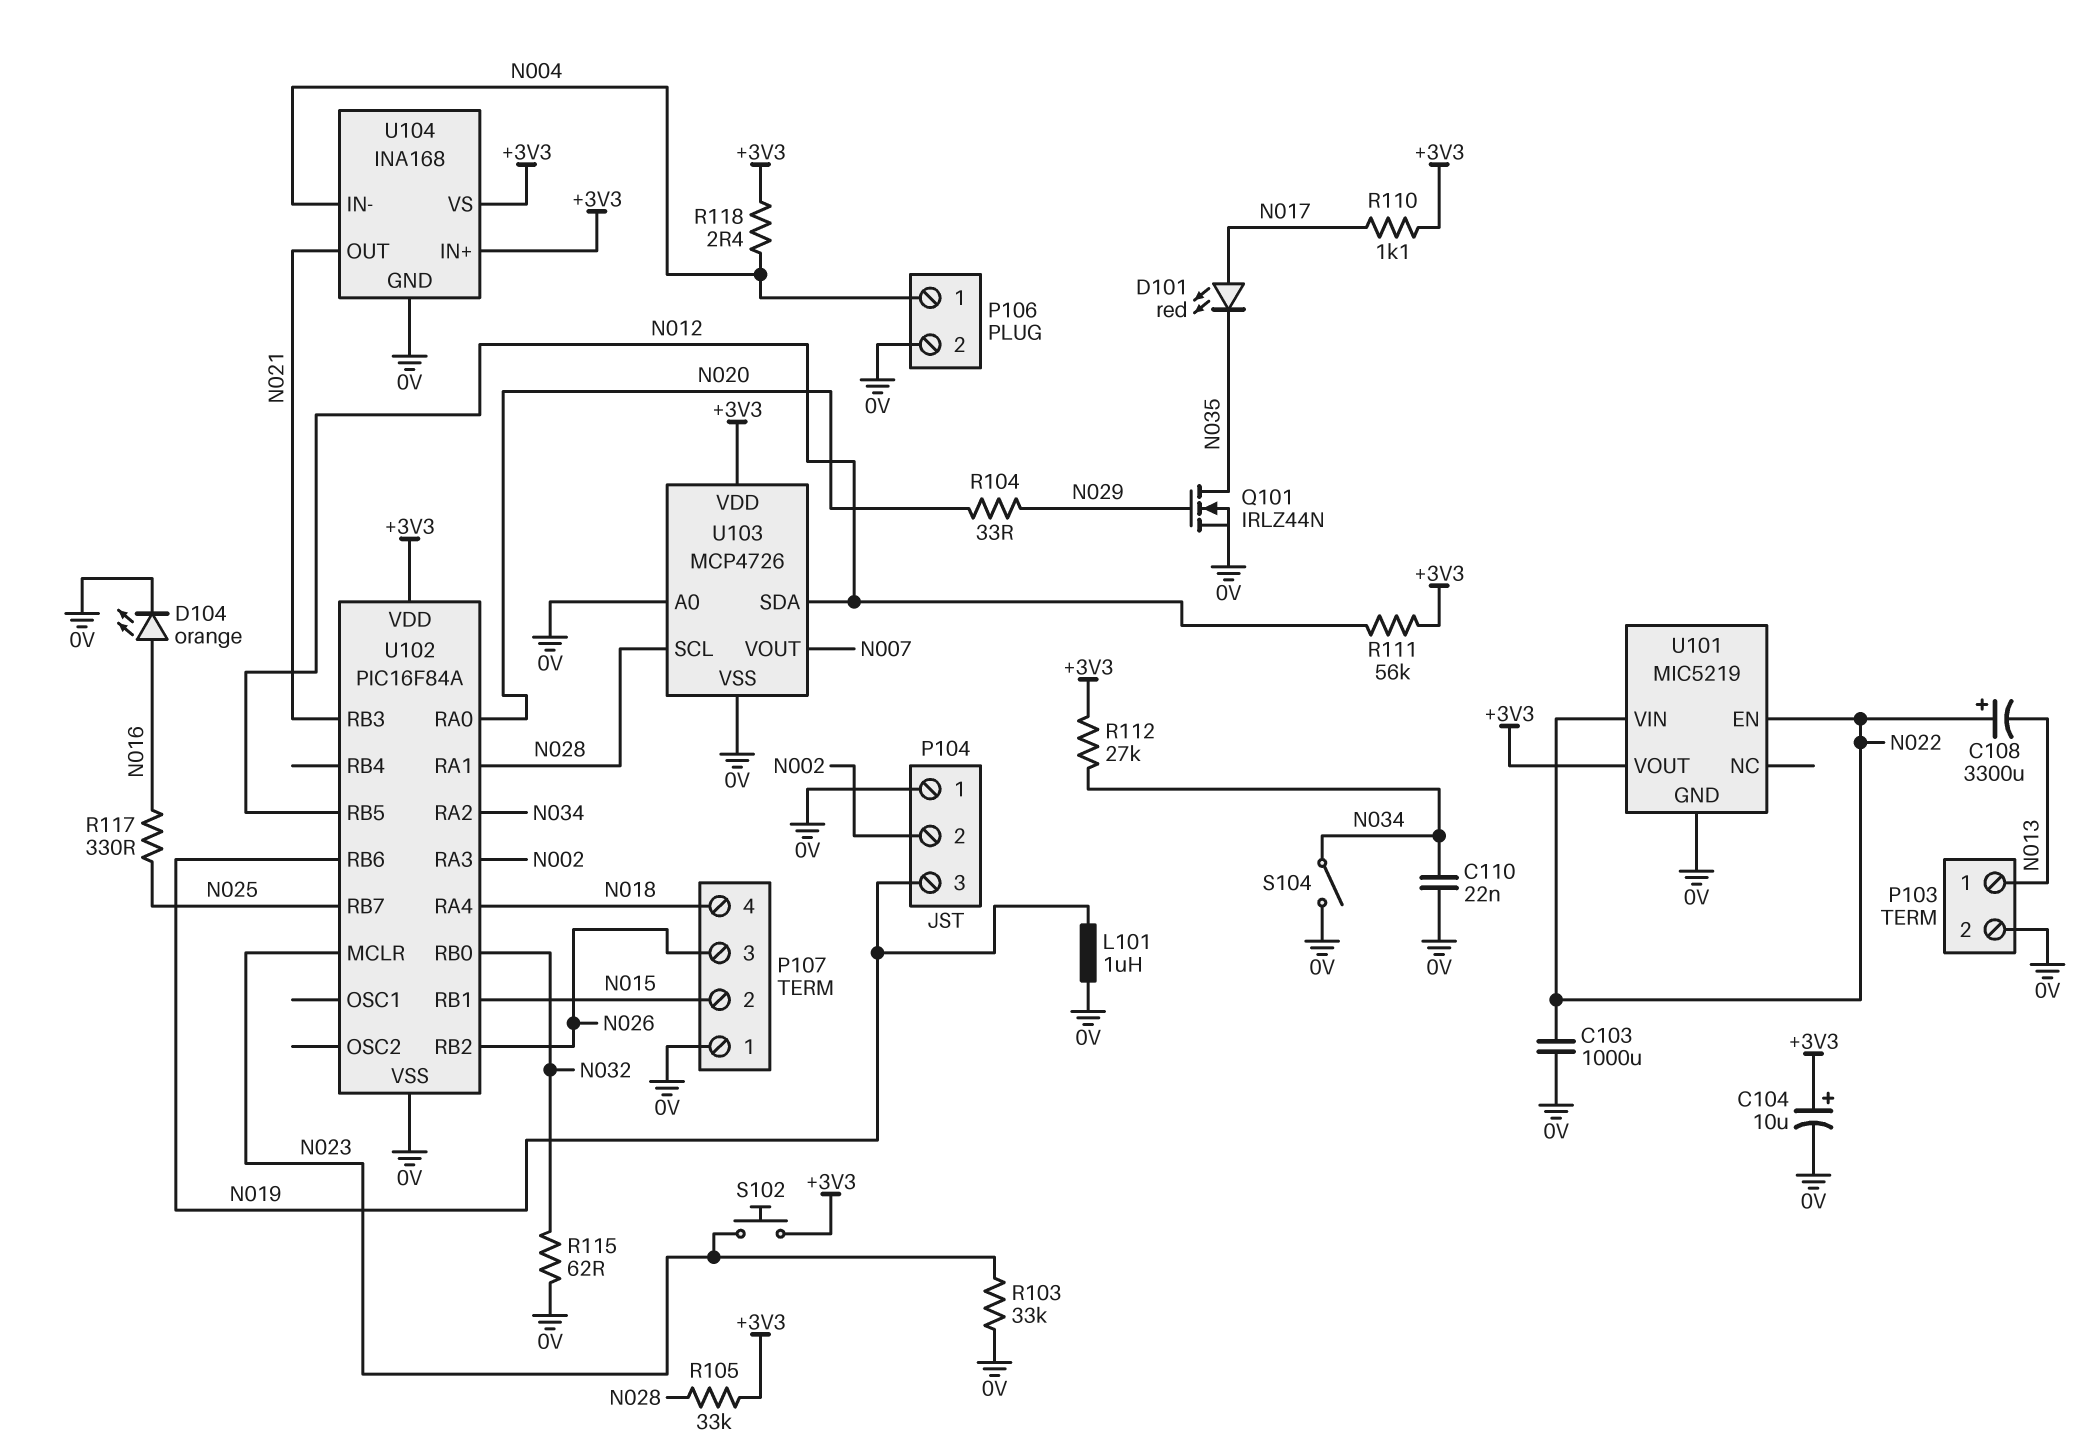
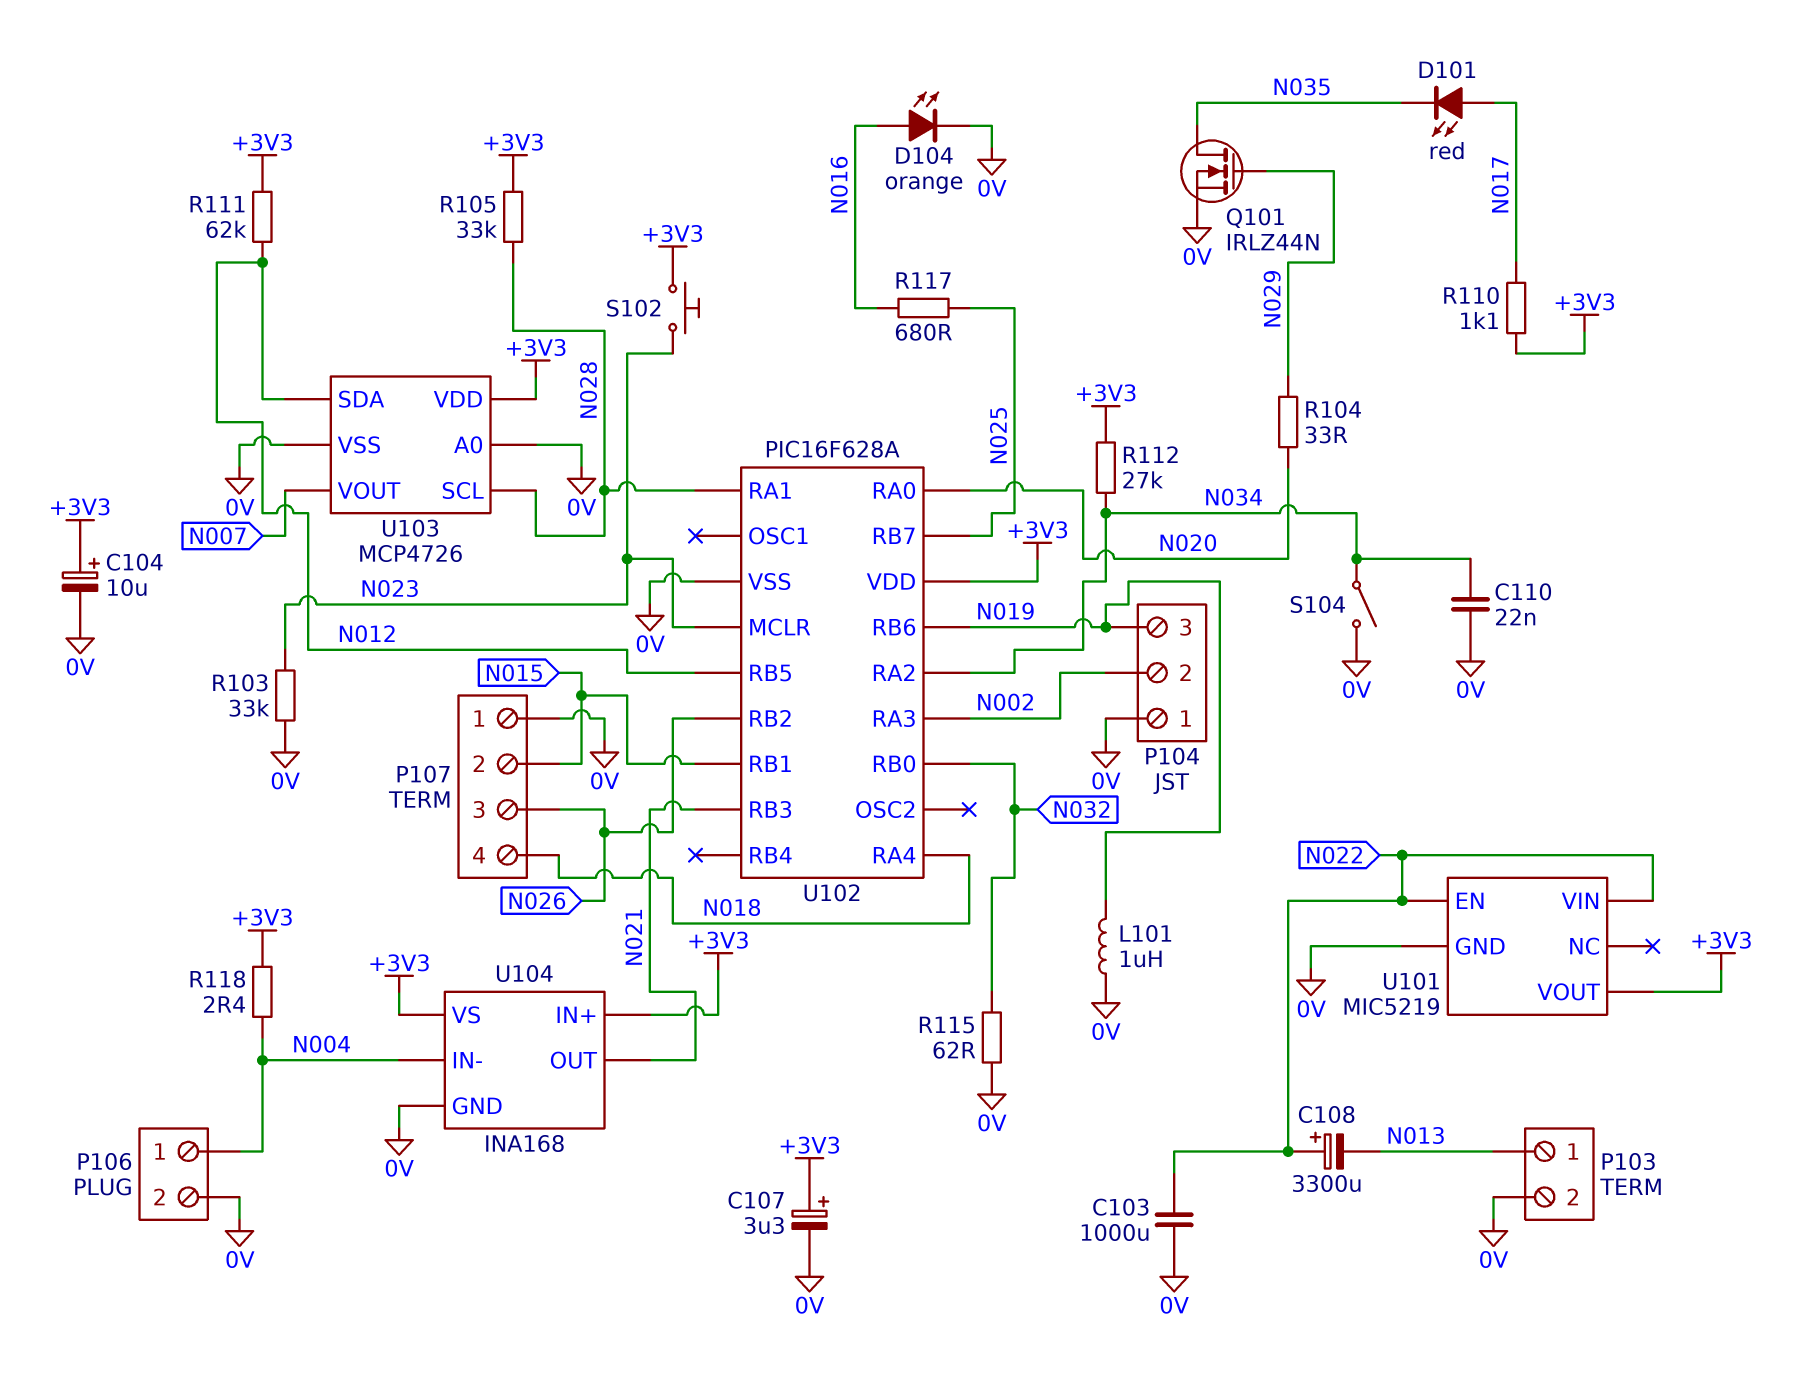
C107: none -> 3.3uF (plus +3V3, minus 0V)
R111: 56k (+3V3, N012) -> 62k (+3V3, N012)
R117: 330 (N016, N025) -> 680 (N016, N025)
U102: PIC16F84A -> PIC16F628A

